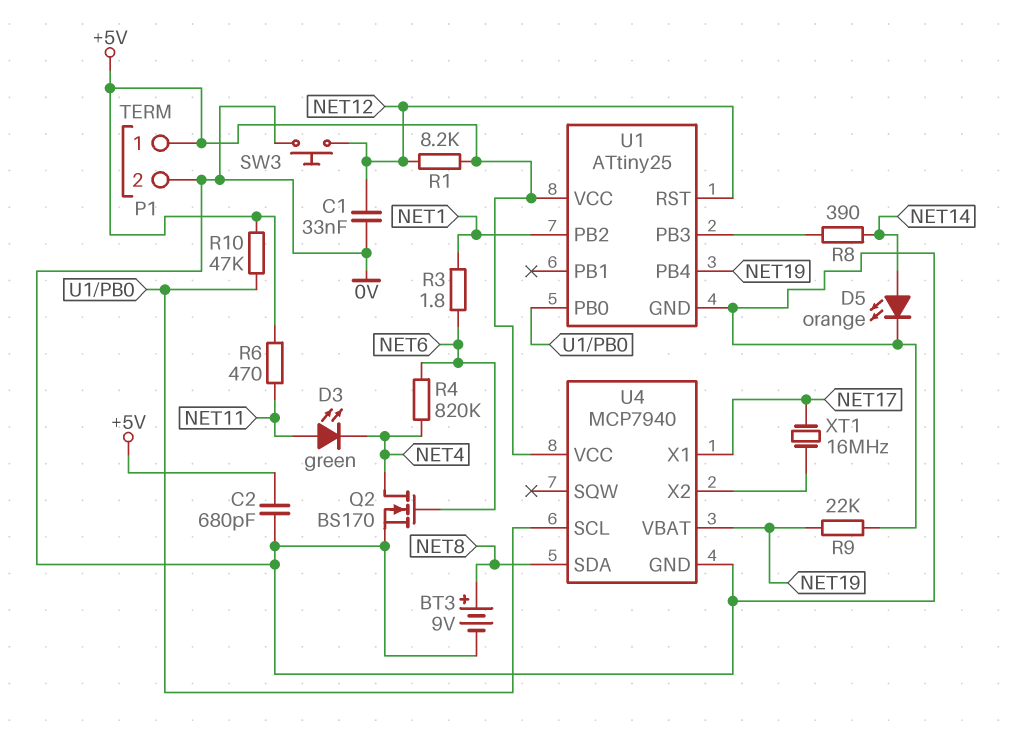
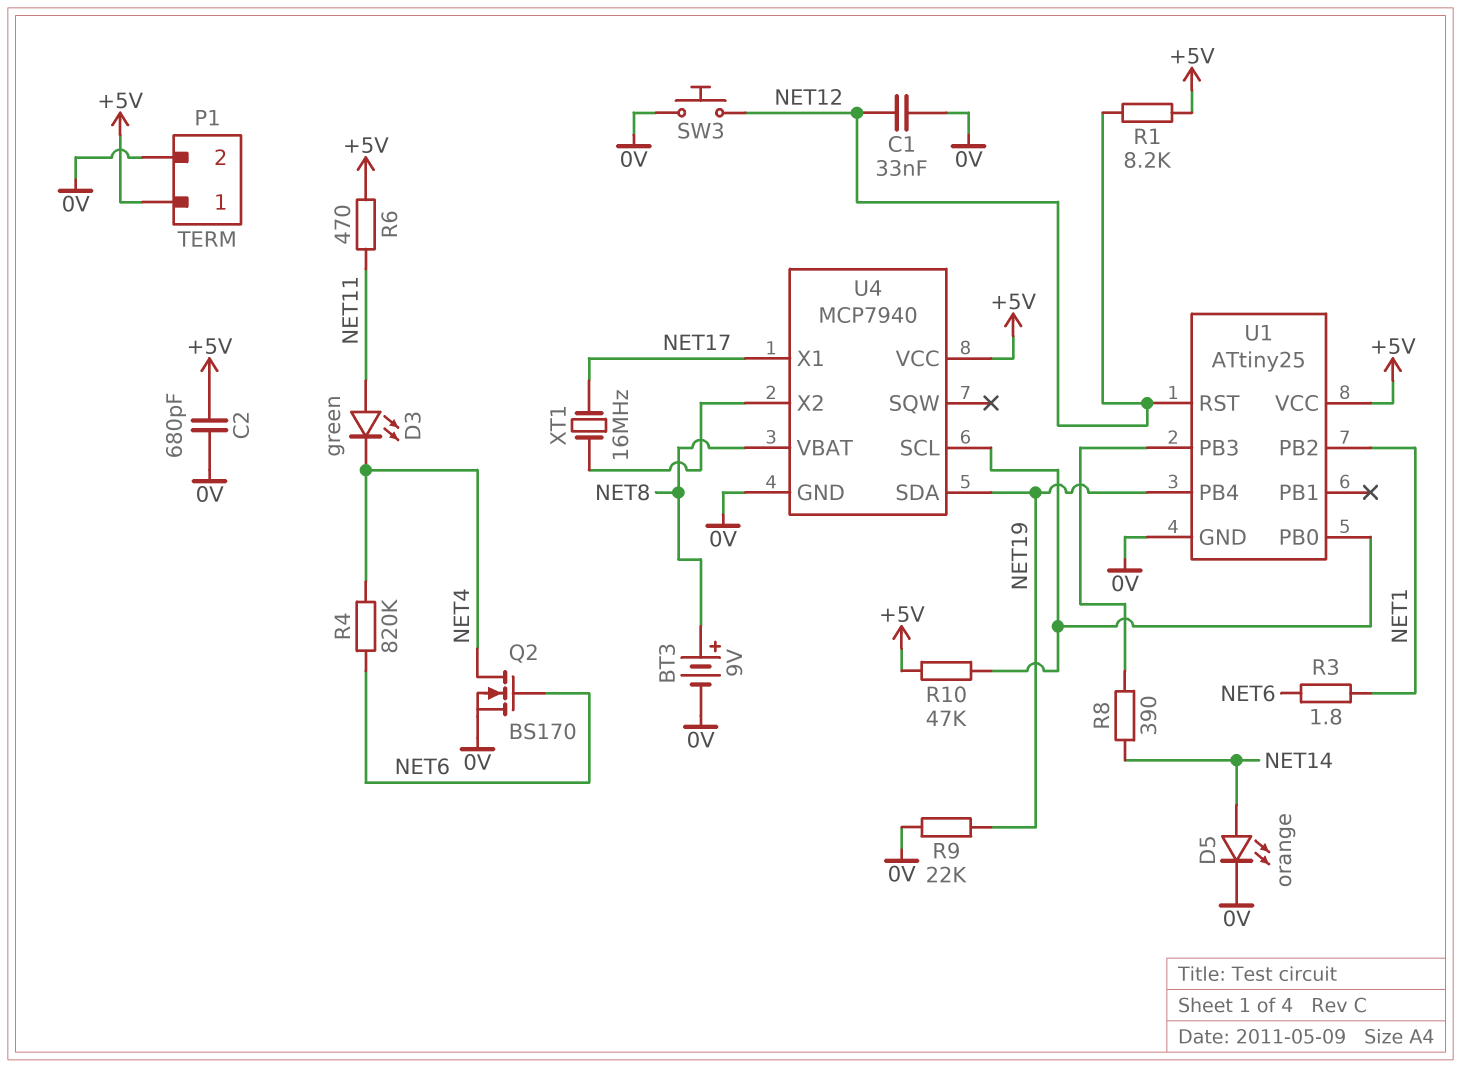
U4 pin SDA: NET8 -> NET19
U4 pin VBAT: NET19 -> NET8

